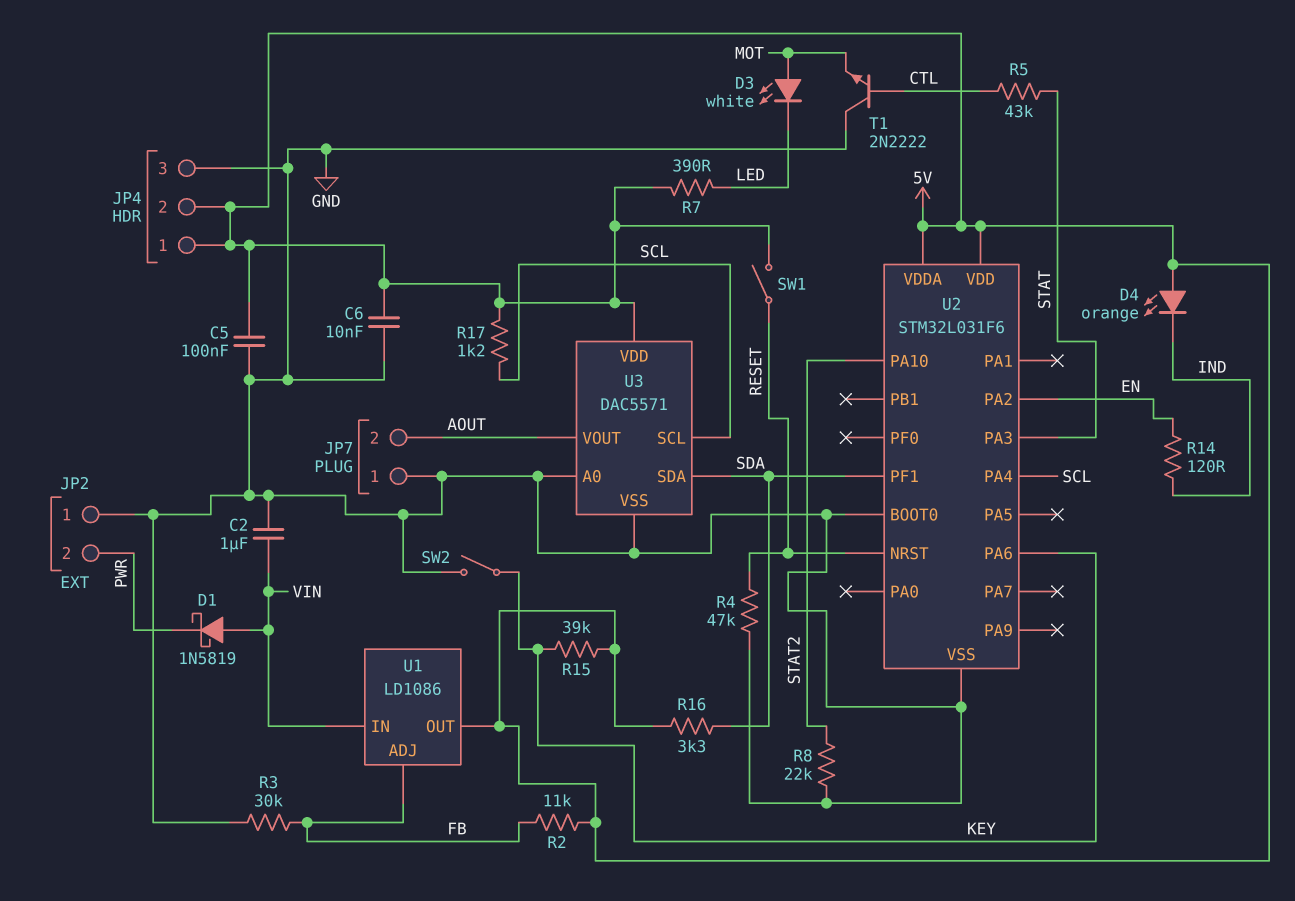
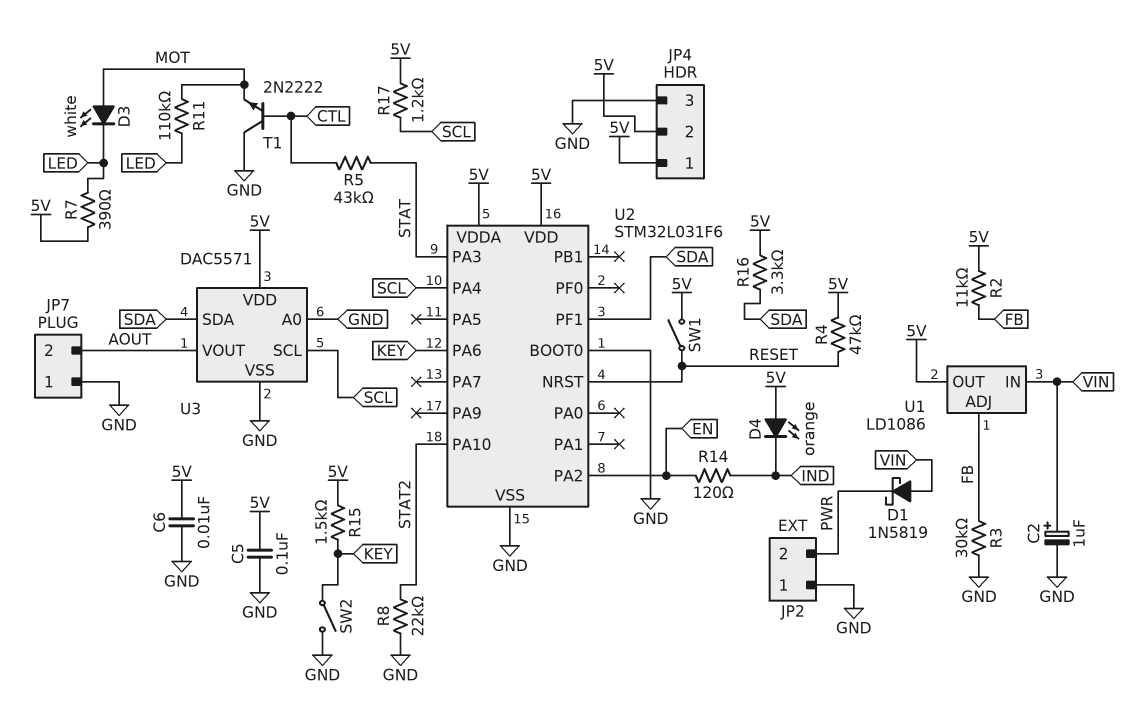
C2: 1uF (GND, VIN) -> 1uF (plus VIN, minus GND)
R4: 47k (GND, RESET) -> 47k (5V, RESET)
R11: none -> 110k (LED, MOT)
R15: 39k (5V, KEY) -> 1.5k (5V, KEY)

